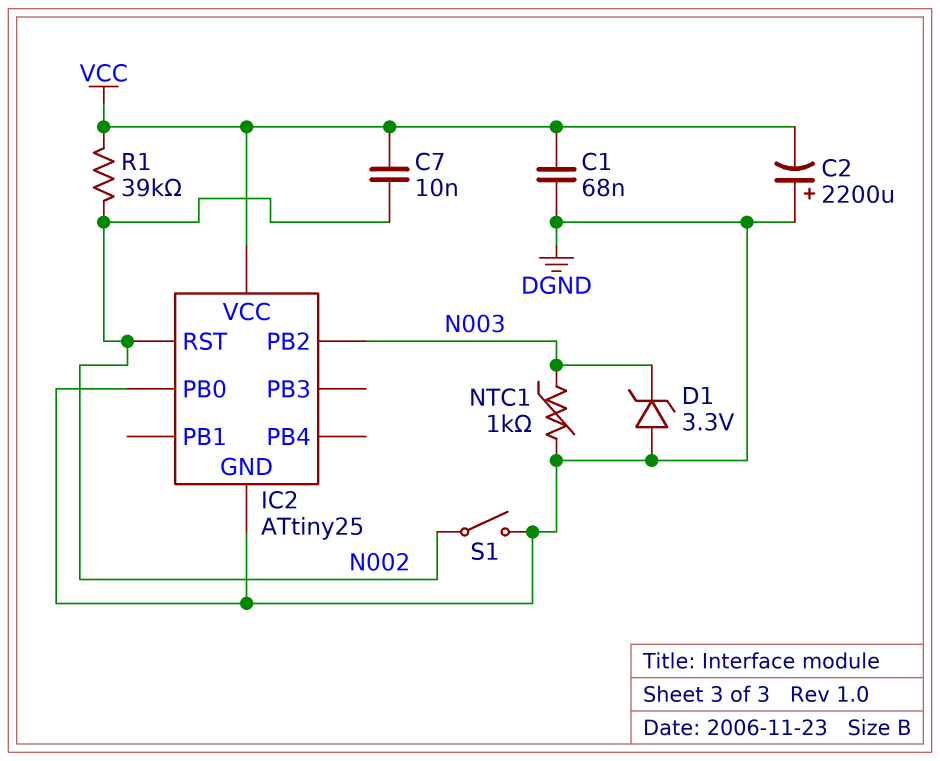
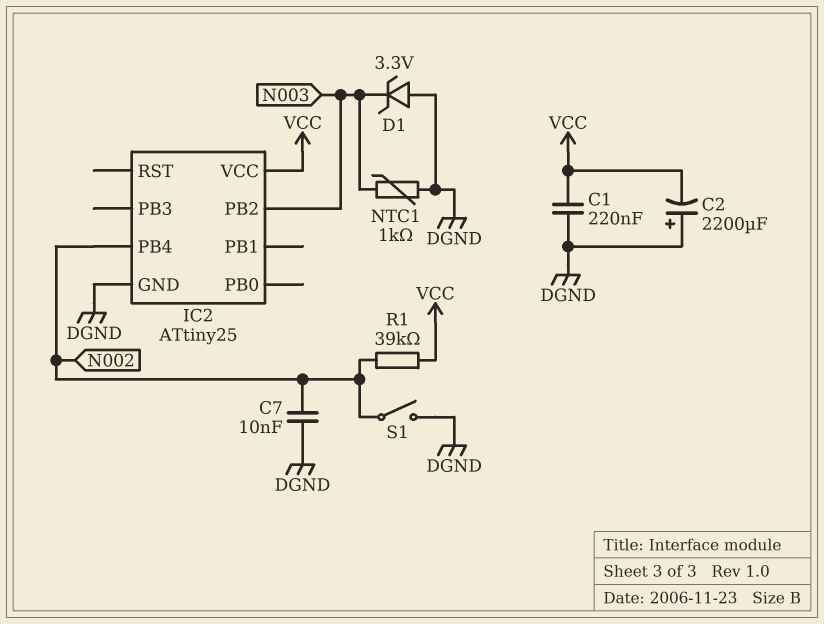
C1: 68nF (DGND, VCC) -> 220nF (DGND, VCC)
C7: 10nF (N002, VCC) -> 10nF (DGND, N002)
IC2 pin PB0: DGND -> none
IC2 pin PB4: none -> N002
IC2 pin RST: N002 -> none

